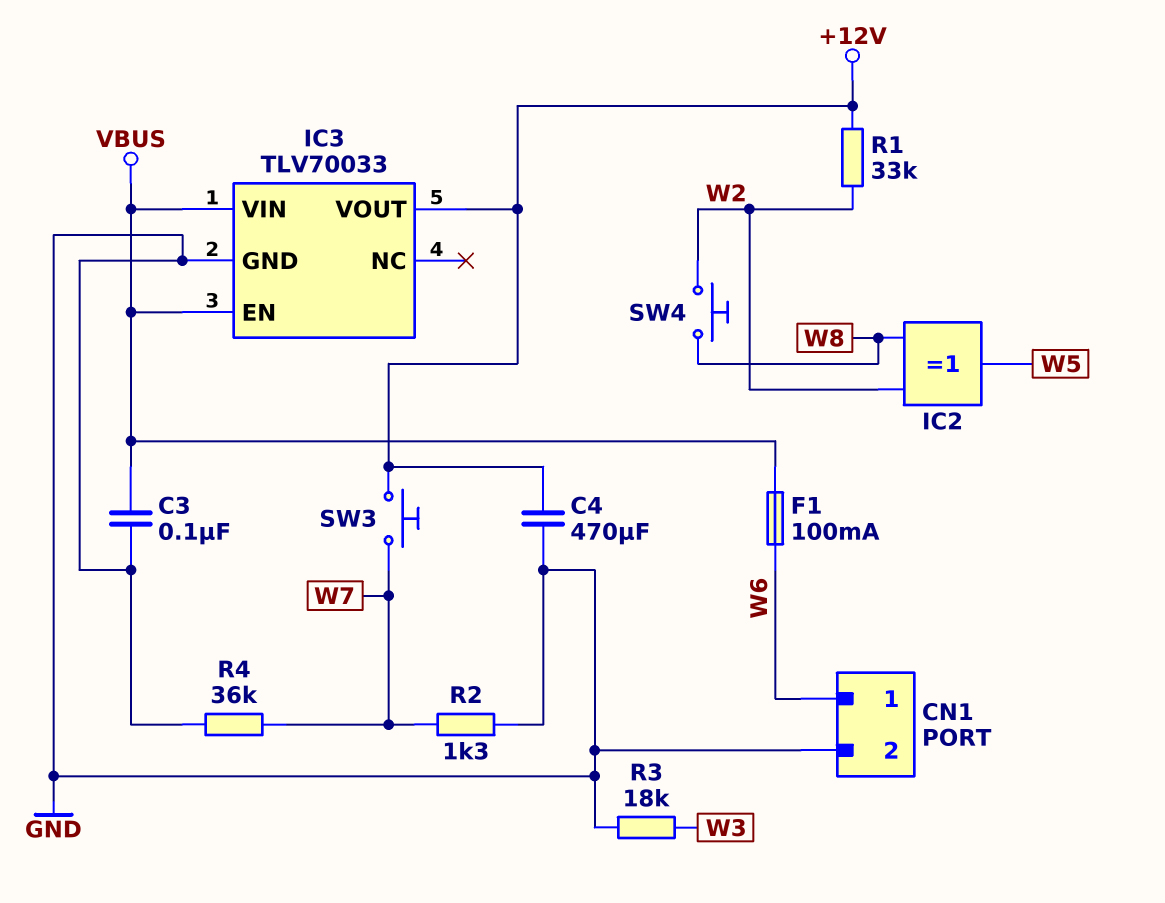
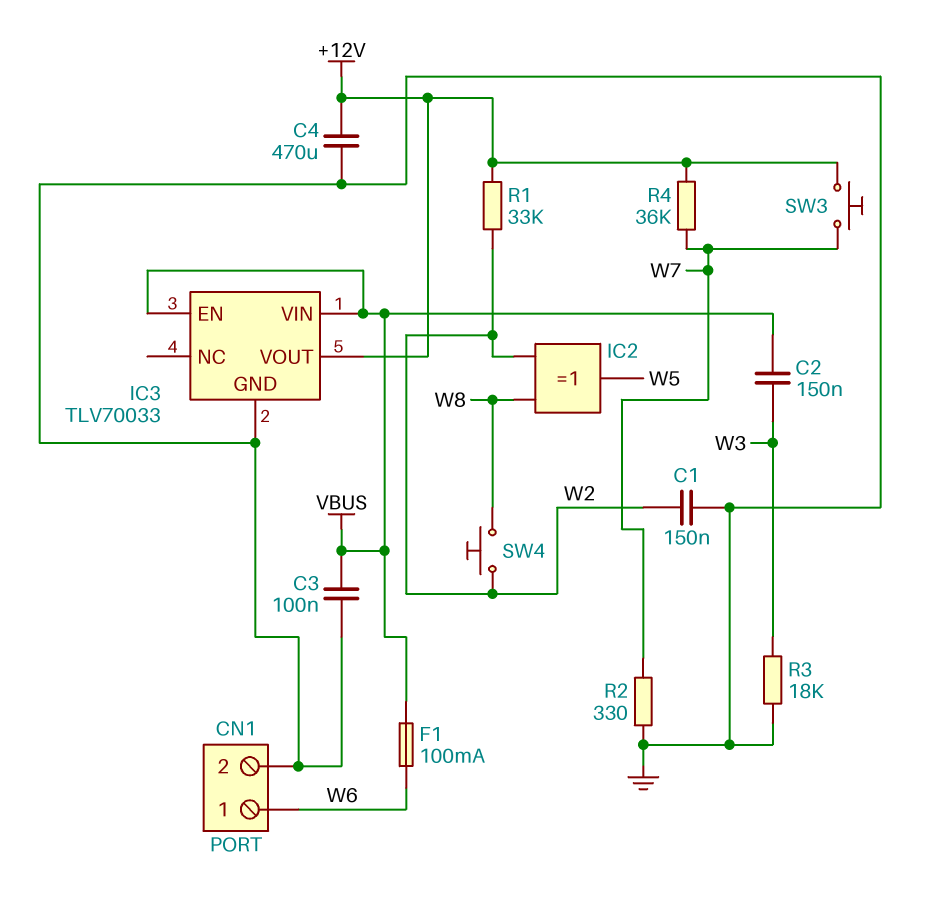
C1: none -> 150nF (GND, W2)
C2: none -> 150nF (VBUS, W3)
R2: 1.3k (GND, W7) -> 330 (GND, W7)
R4: 36k (GND, W7) -> 36k (+12V, W7)

